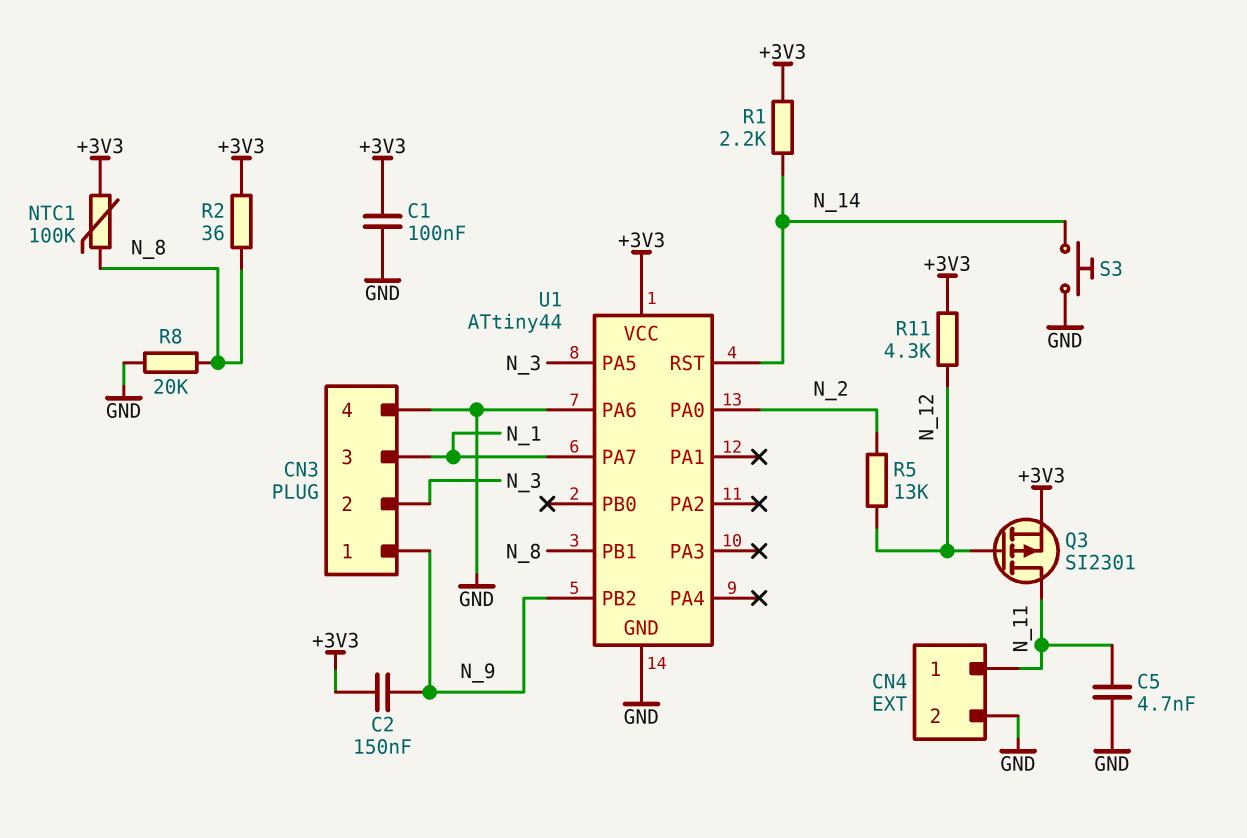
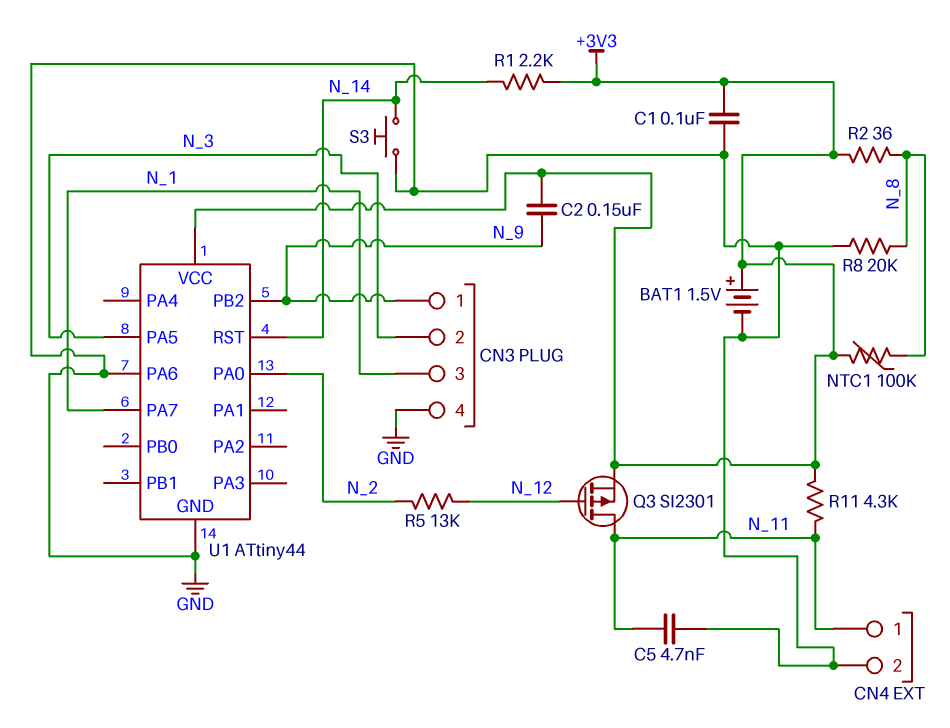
BAT1: none -> 1.5V (plus +3V3, minus GND)
R11: 4.3k (+3V3, N_12) -> 4.3k (+3V3, N_11)
U1 pin PB1: N_8 -> none

